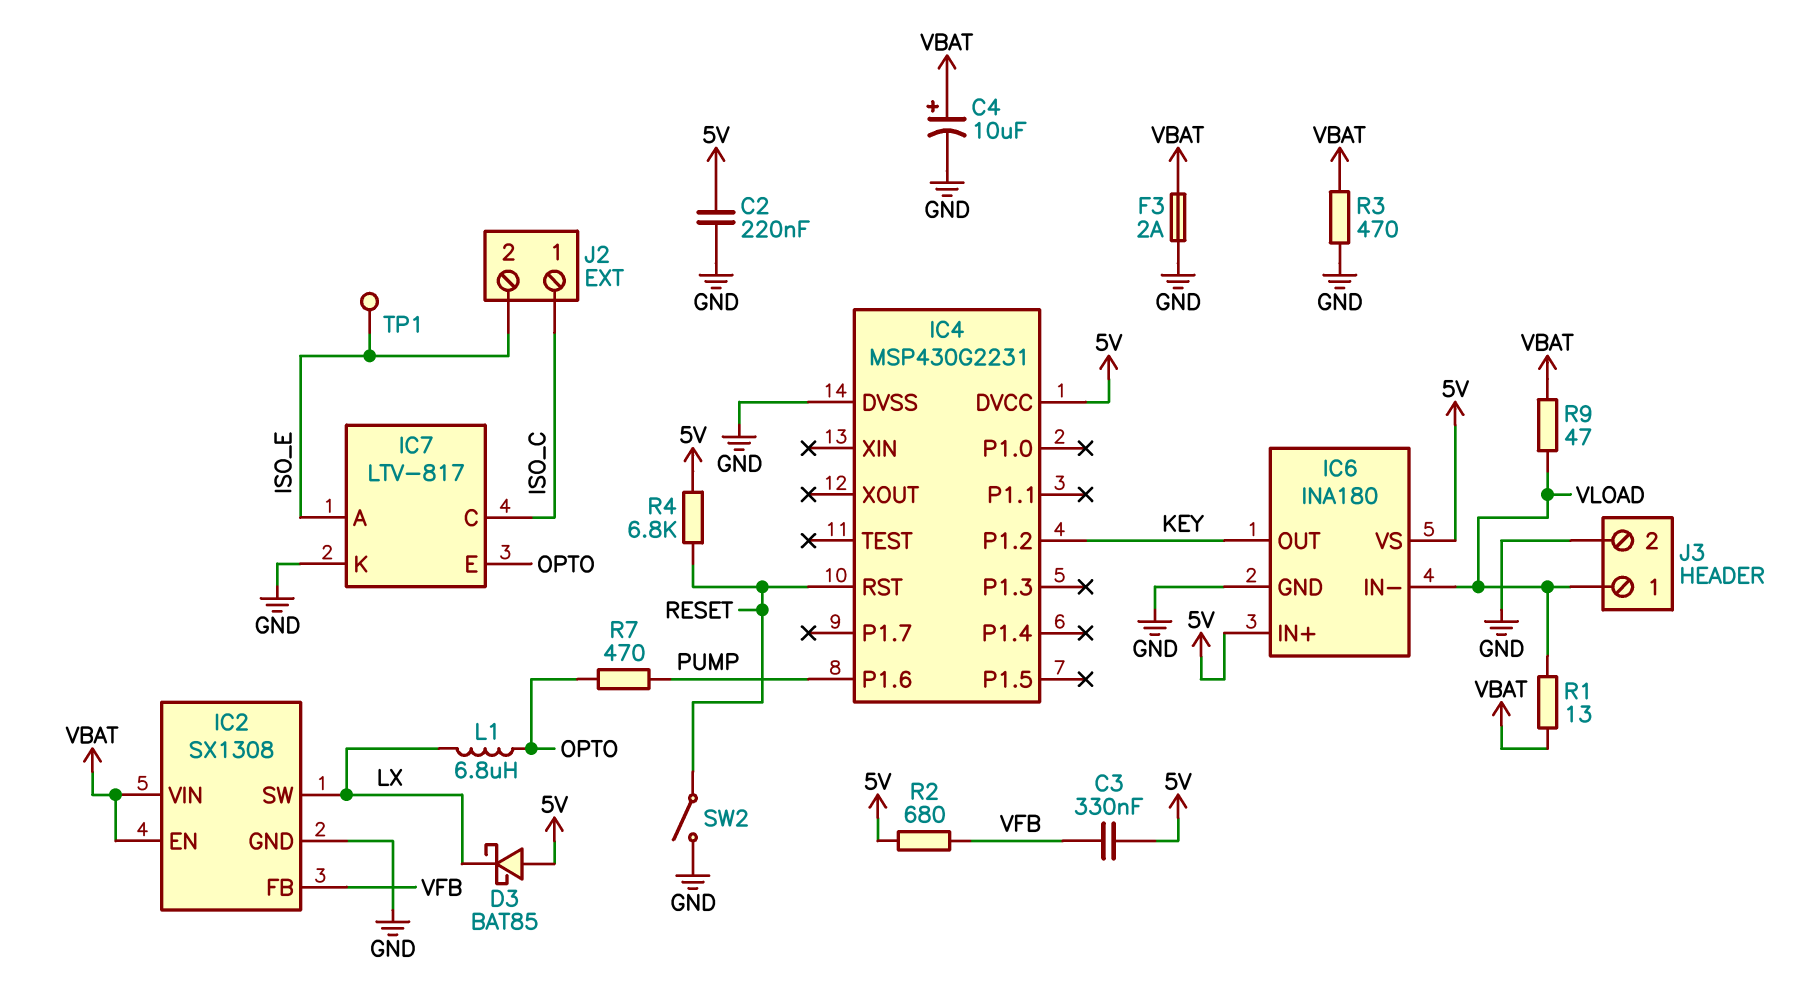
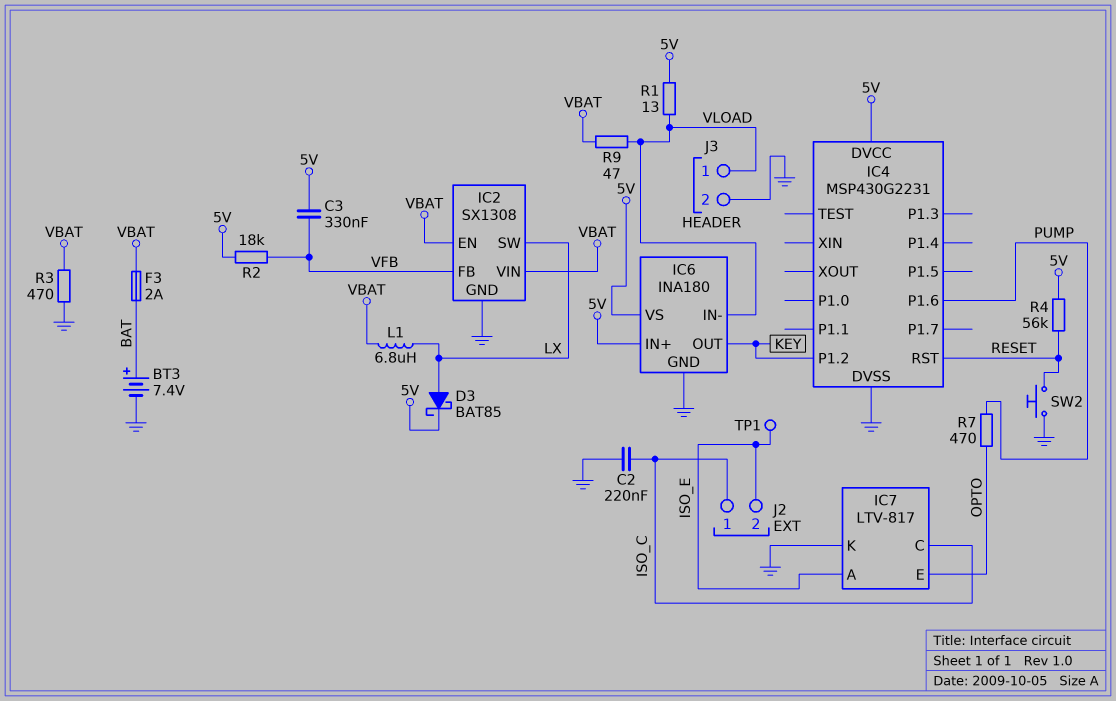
BT3: none -> 7.4V (plus BAT, minus GND)
C2: 220nF (5V, GND) -> 220nF (GND, ISO_C)
C4: 10uF (plus VBAT, minus GND) -> none
D3: schottky BAT85 (A 5V, K LX) -> schottky BAT85 (A LX, K 5V)
F3: 2A (GND, VBAT) -> 2A (BAT, VBAT)
L1: 6.8uH (LX, OPTO) -> 6.8uH (LX, VBAT)
R1: 13 (VBAT, VLOAD) -> 13 (5V, VLOAD)
R2: 680 (5V, VFB) -> 18k (5V, VFB)
R4: 6.8k (5V, RESET) -> 56k (5V, RESET)
SW2: switch (GND, RESET) -> button (GND, RESET)

